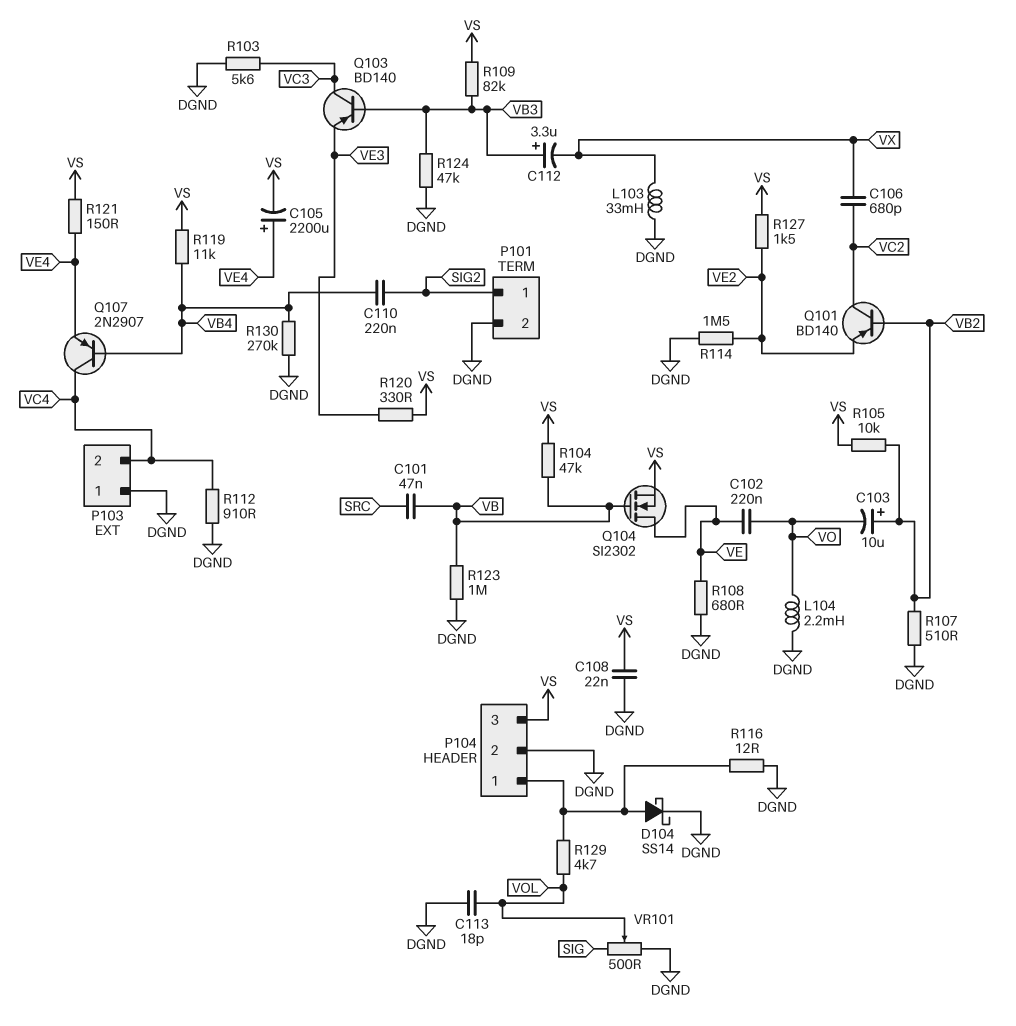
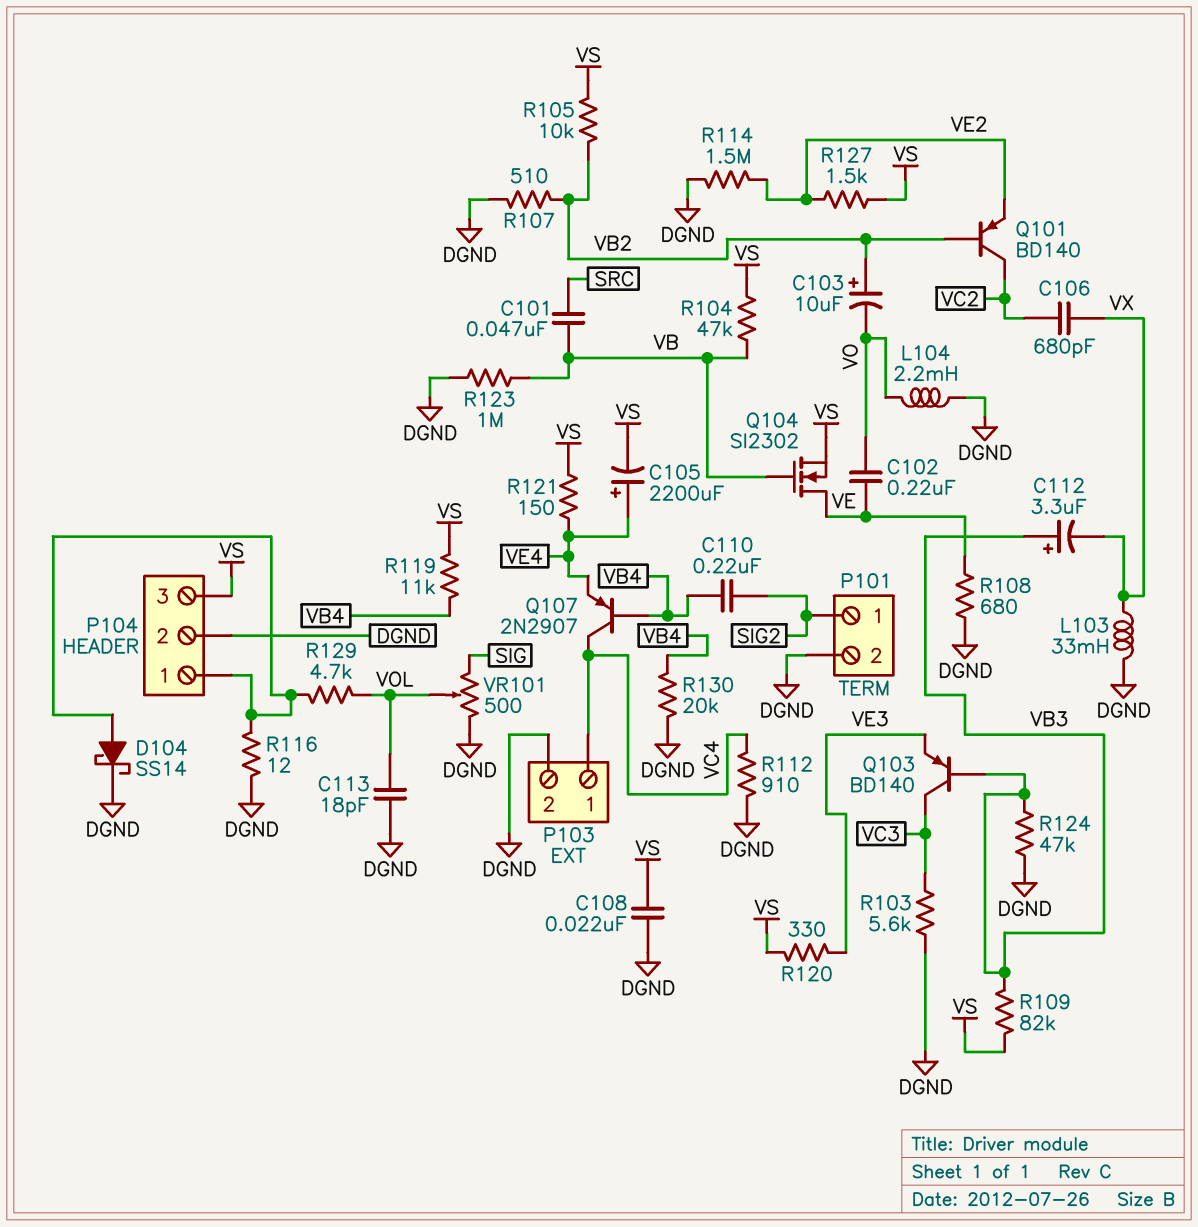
P103 pin 1: DGND -> VC4
P103 pin 2: VC4 -> DGND
R130: 270k (DGND, VB4) -> 20k (DGND, VB4)

